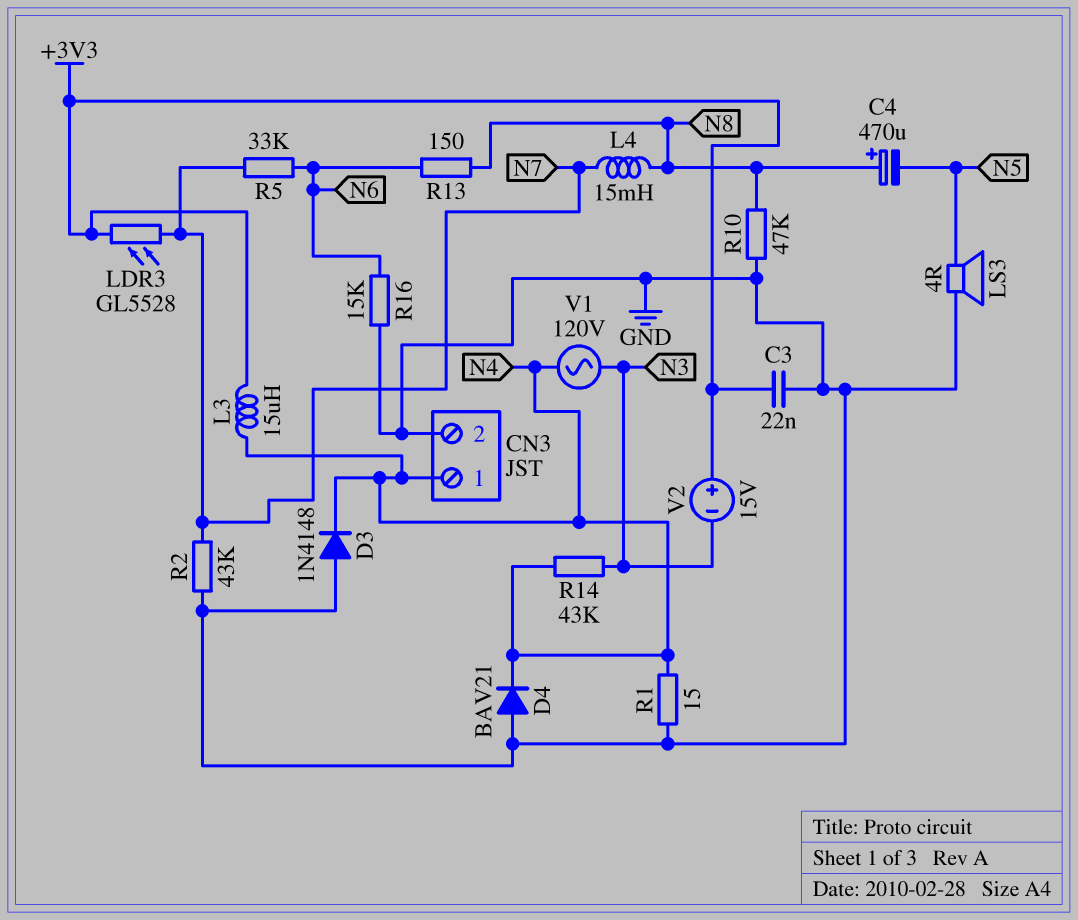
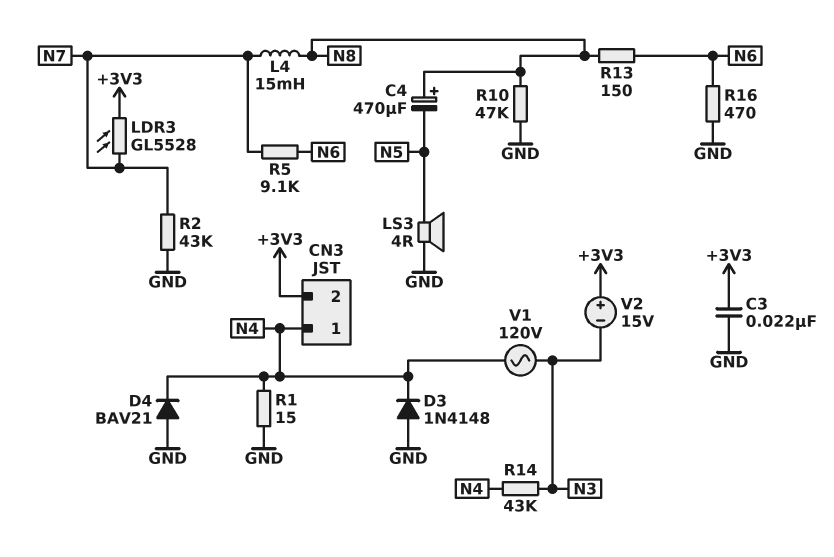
CN3 pin 2: GND -> +3V3
L3: 15uH (+3V3, N4) -> none
R5: 33k (N6, N7) -> 9.1k (N6, N7)
R16: 15k (GND, N6) -> 470 (GND, N6)

